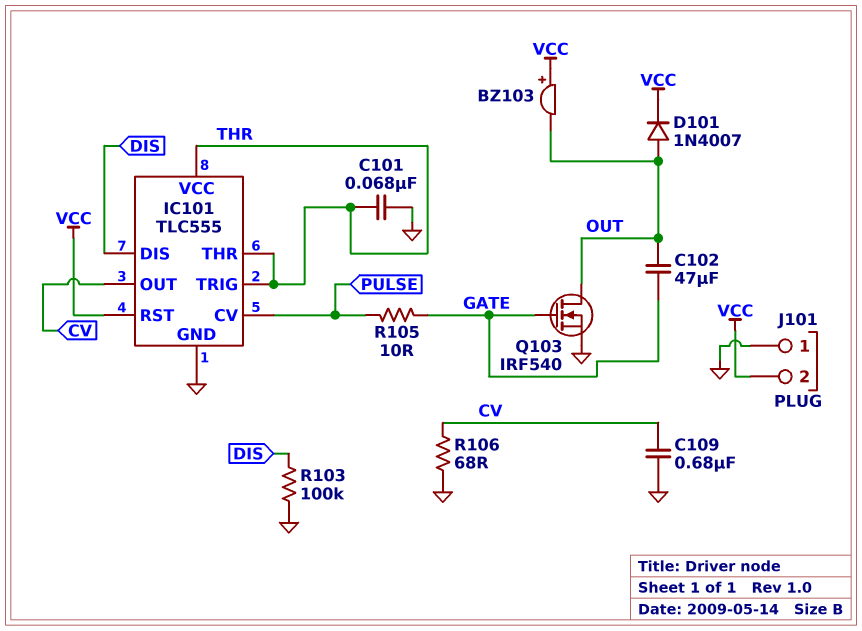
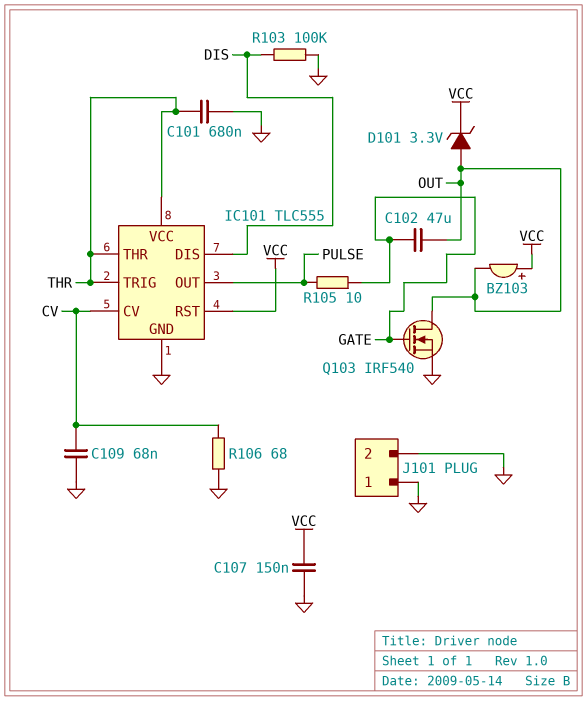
C101: 68nF (GND, THR) -> 680nF (GND, THR)
C107: none -> 150nF (GND, VCC)
C109: 680nF (CV, GND) -> 68nF (CV, GND)
D101: diode 1N4007 (A OUT, K VCC) -> zener 3.3V (A OUT, K VCC)
IC101 pin CV: PULSE -> CV
IC101 pin OUT: CV -> PULSE
J101 pin 2: VCC -> GND

